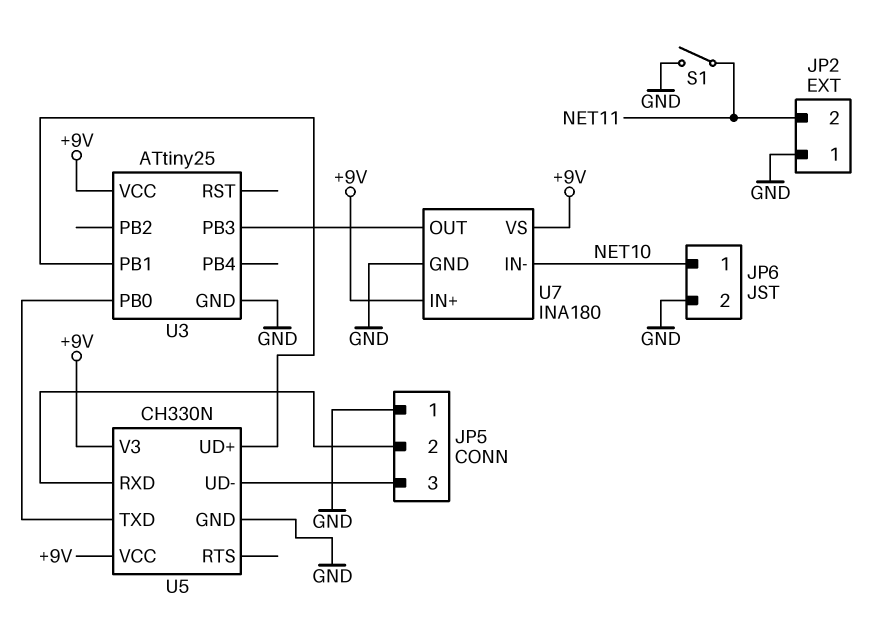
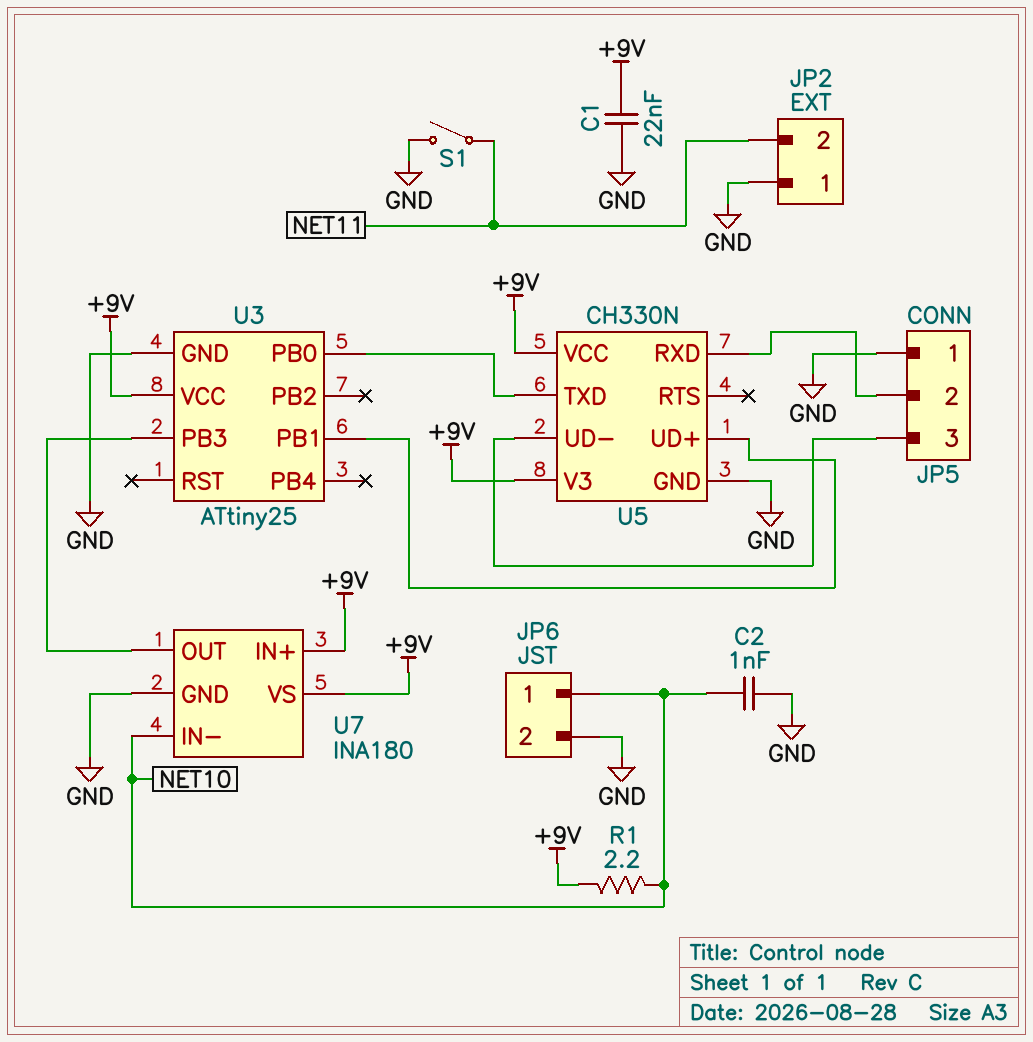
C1: none -> 22nF (+9V, GND)
C2: none -> 1nF (GND, NET10)
R1: none -> 2.2 (+9V, NET10)

